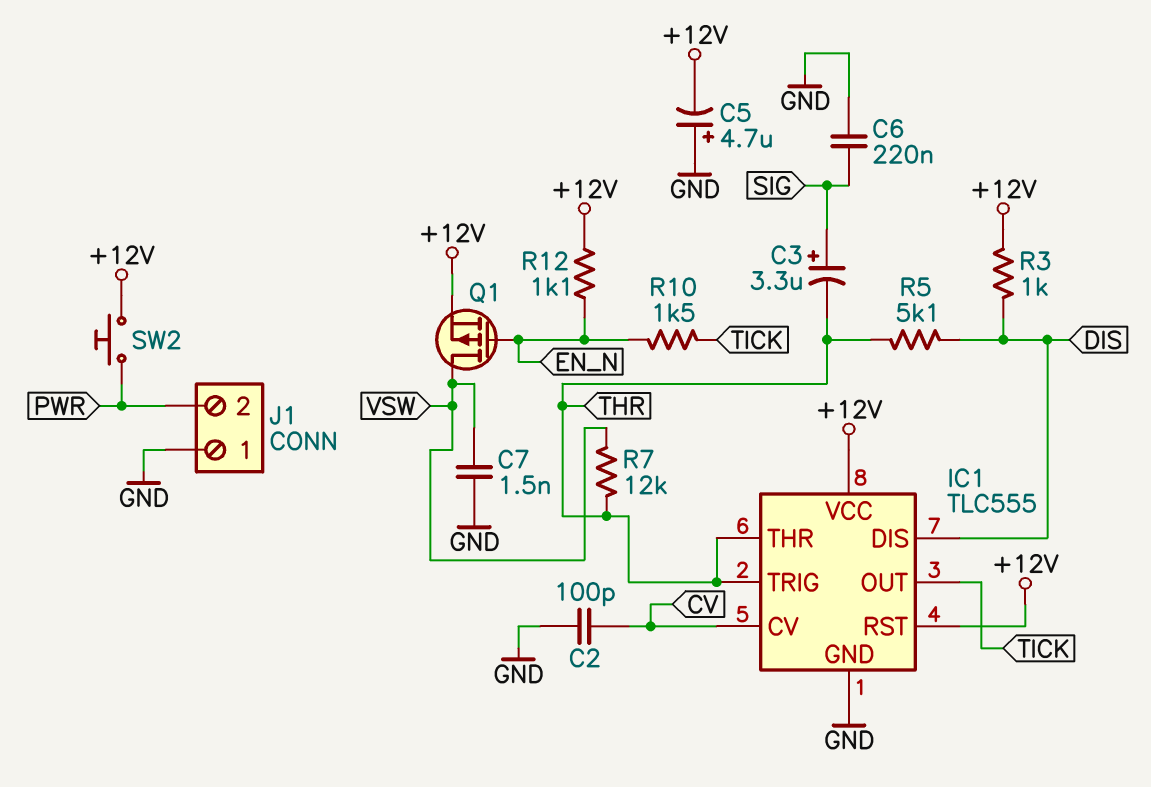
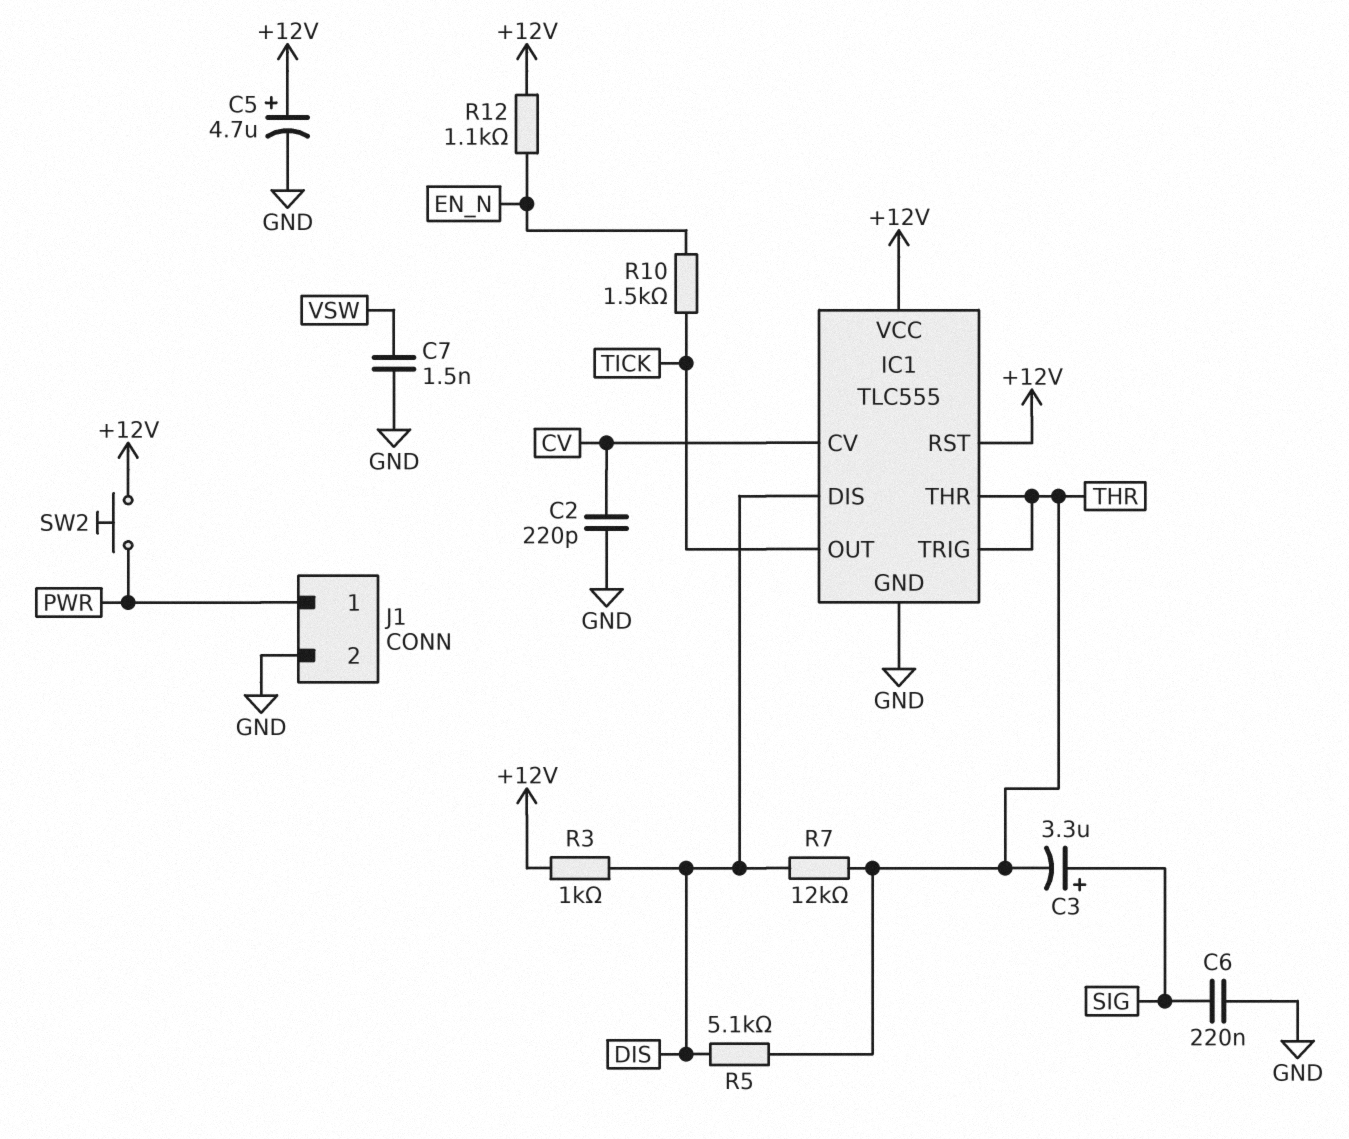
C2: 100pF (CV, GND) -> 220pF (CV, GND)
C5: 4.7uF (plus GND, minus +12V) -> 4.7uF (plus +12V, minus GND)
J1 pin 1: GND -> PWR
J1 pin 2: PWR -> GND
Q1: PMOS (G EN_N, D VSW, S +12V) -> none
R7: 12k (THR, VSW) -> 12k (DIS, THR)

